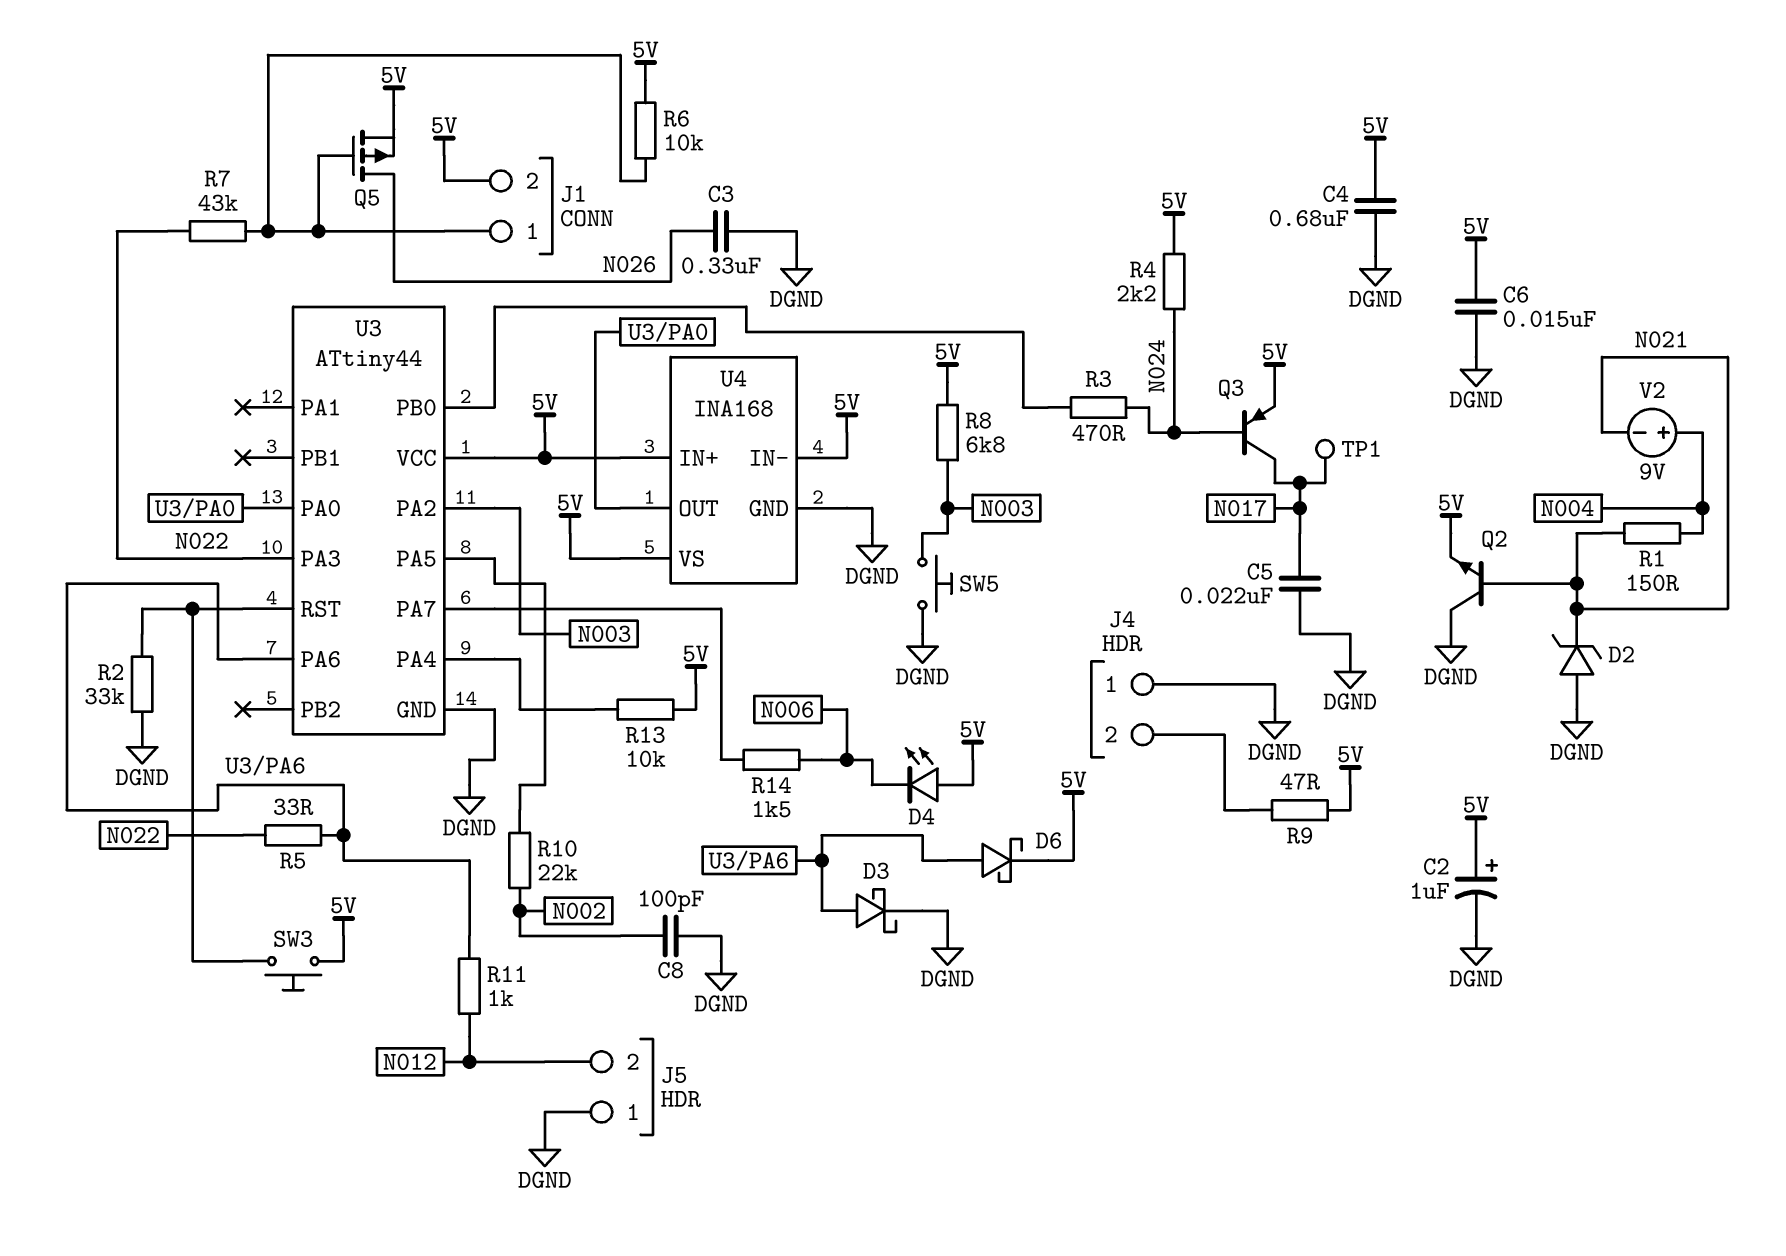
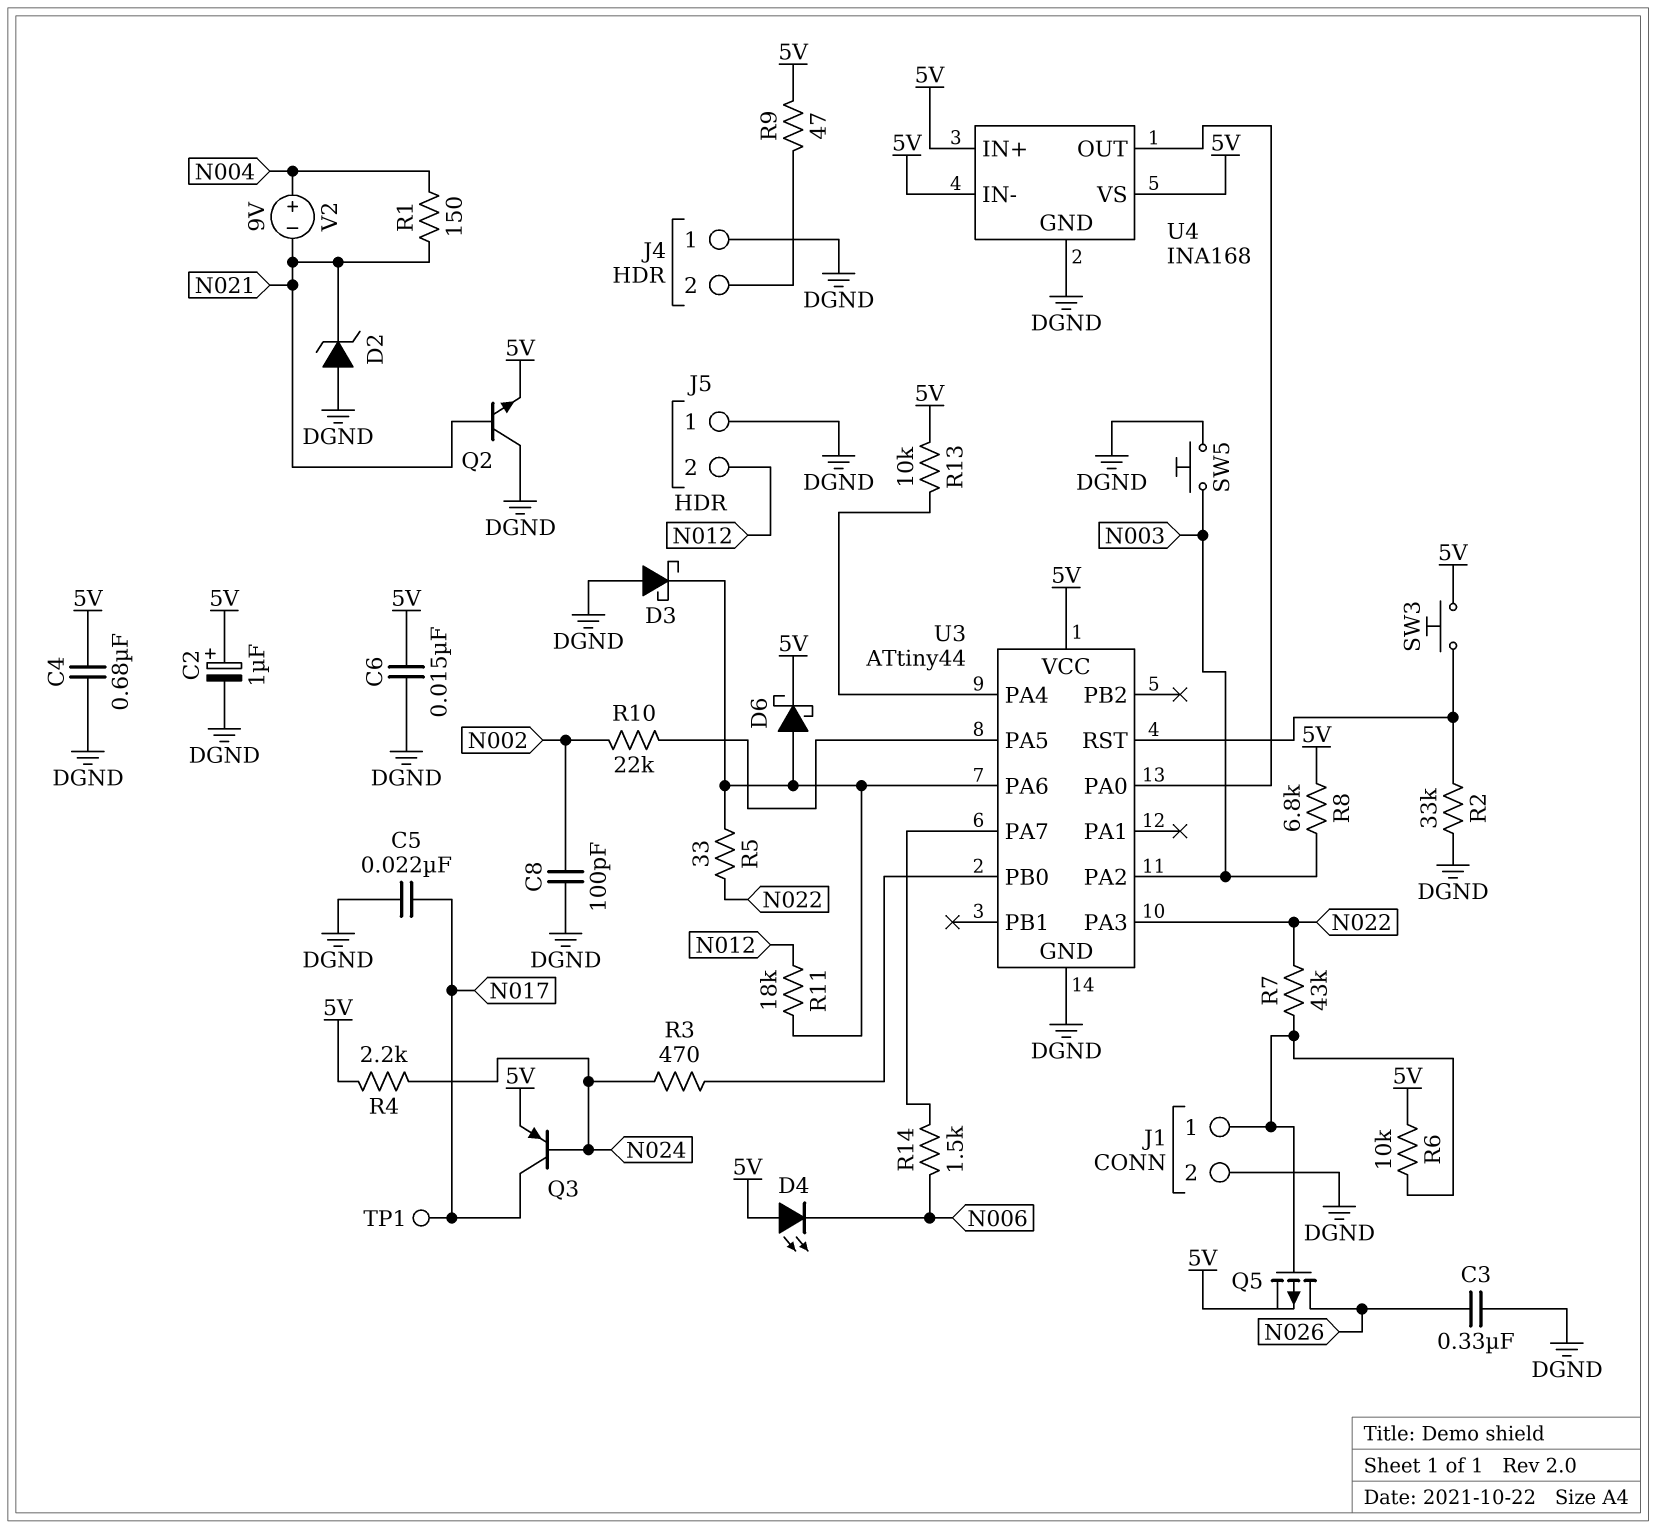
D3: schottky (A U3/PA6, K DGND) -> schottky (A DGND, K U3/PA6)
J1 pin 2: 5V -> DGND
R11: 1k (N012, U3/PA6) -> 18k (N012, U3/PA6)

